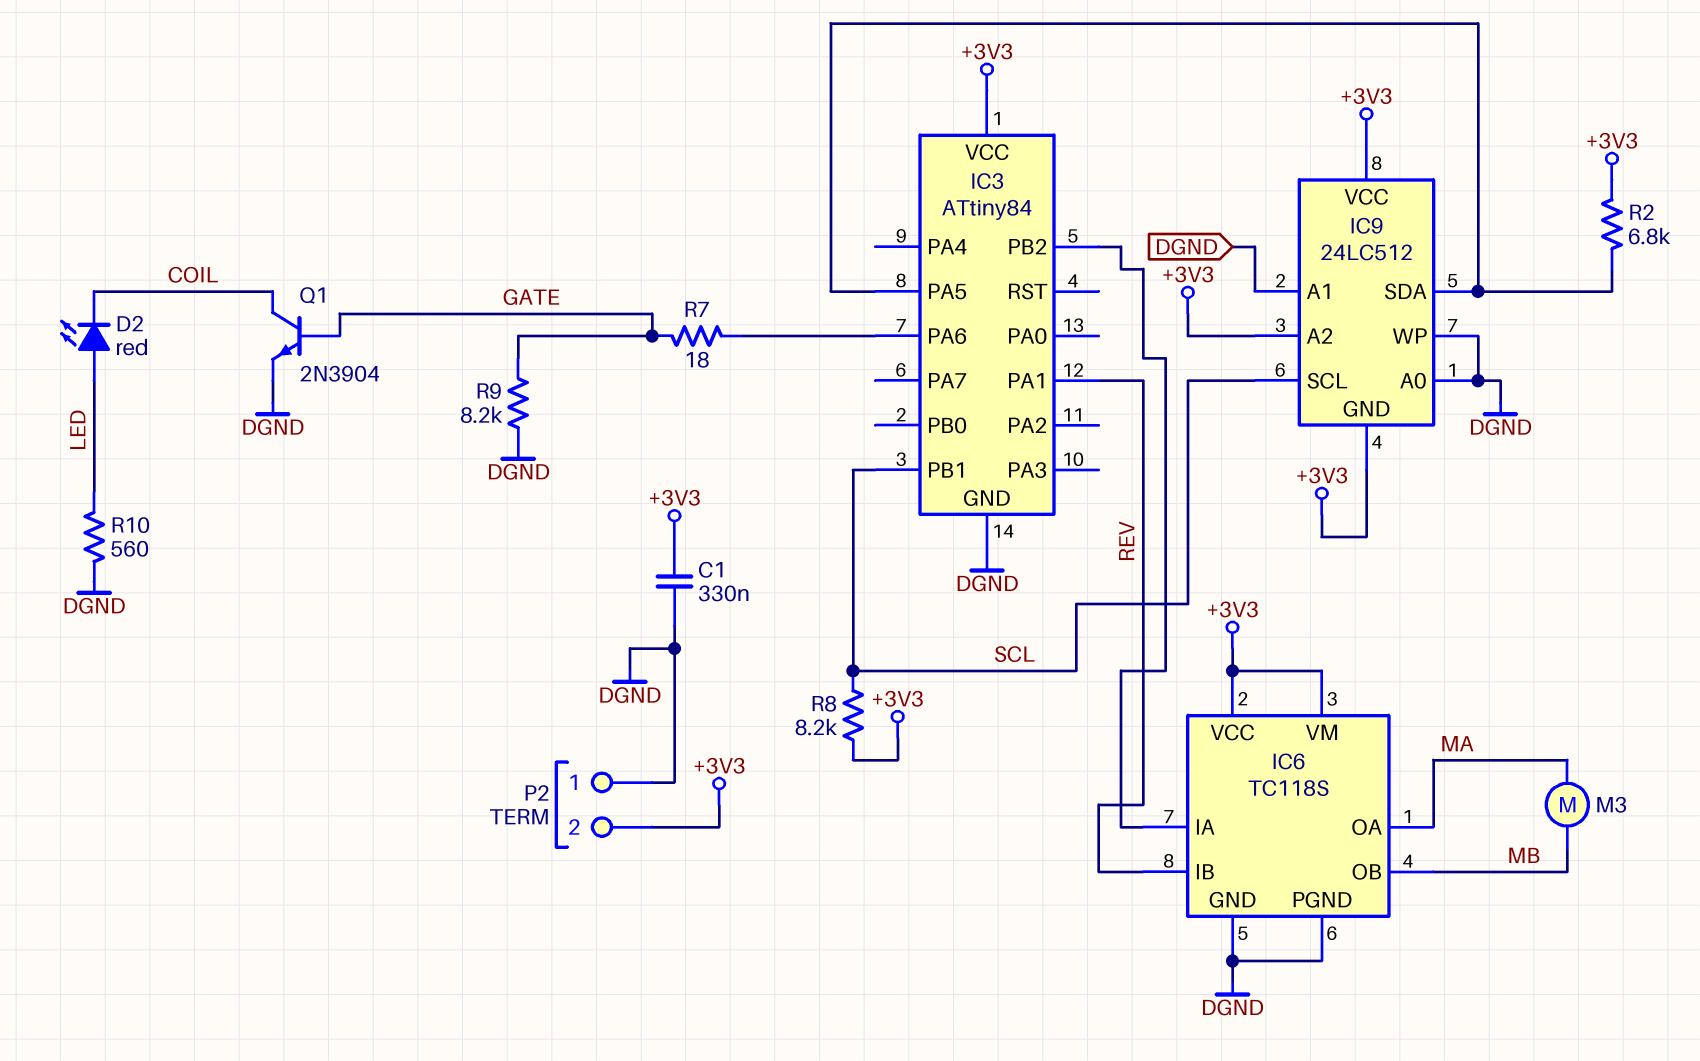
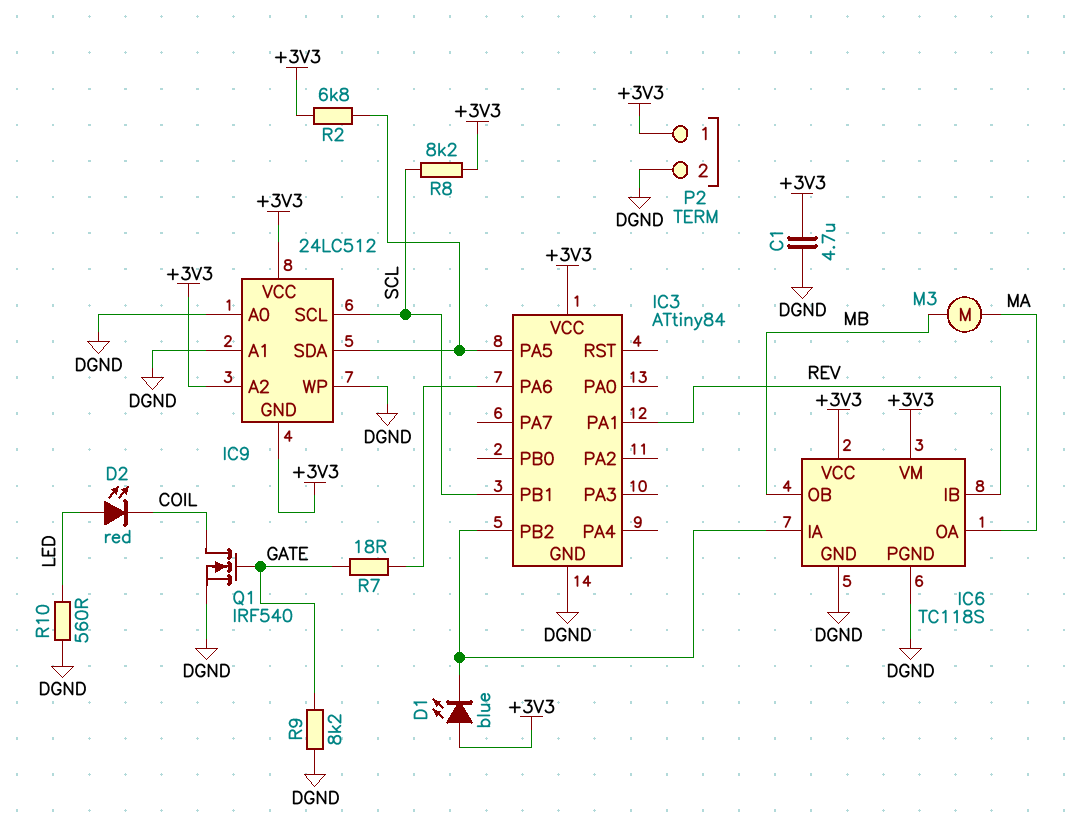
C1: 330nF (+3V3, DGND) -> 4.7uF (+3V3, DGND)
D1: none -> LED blue (A +3V3, K IC3/PB2)
P2 pin 1: DGND -> +3V3
P2 pin 2: +3V3 -> DGND
Q1: NPN 2N3904 (B GATE, C COIL, E DGND) -> NMOS IRF540 (G GATE, D COIL, S DGND)

